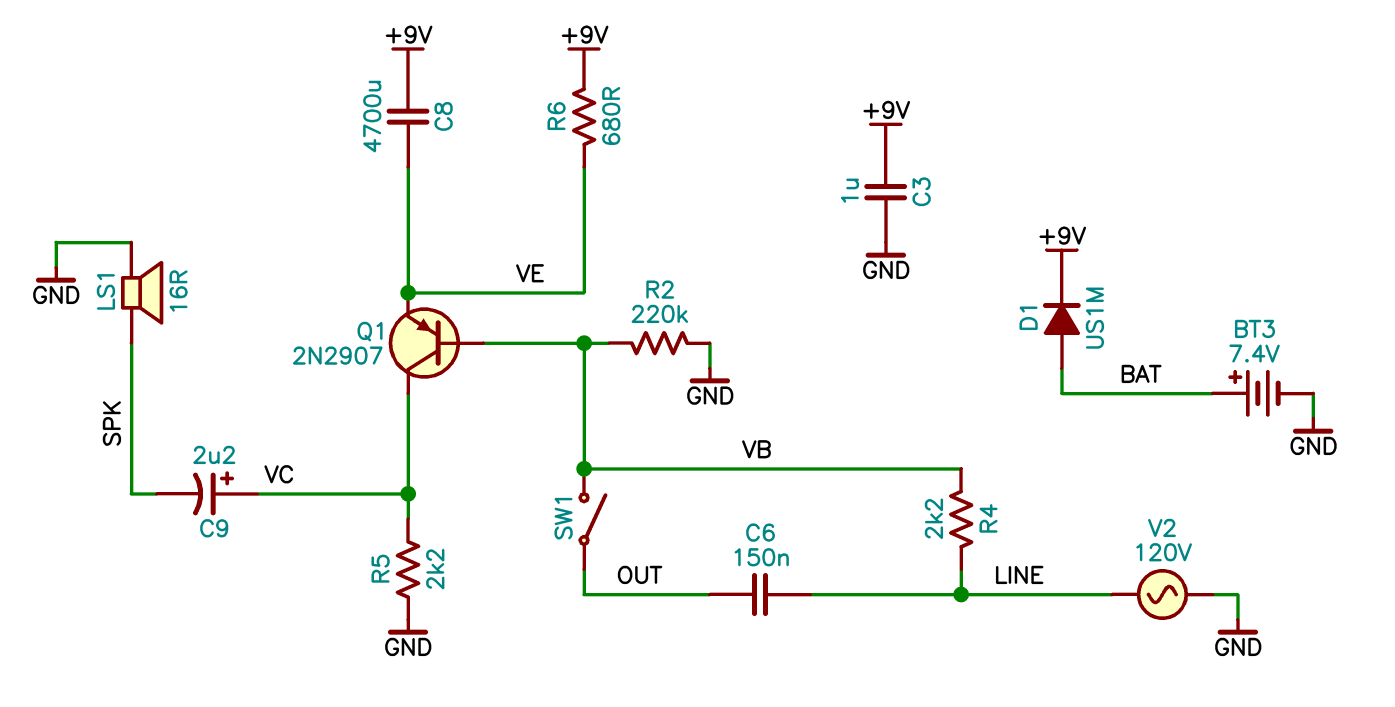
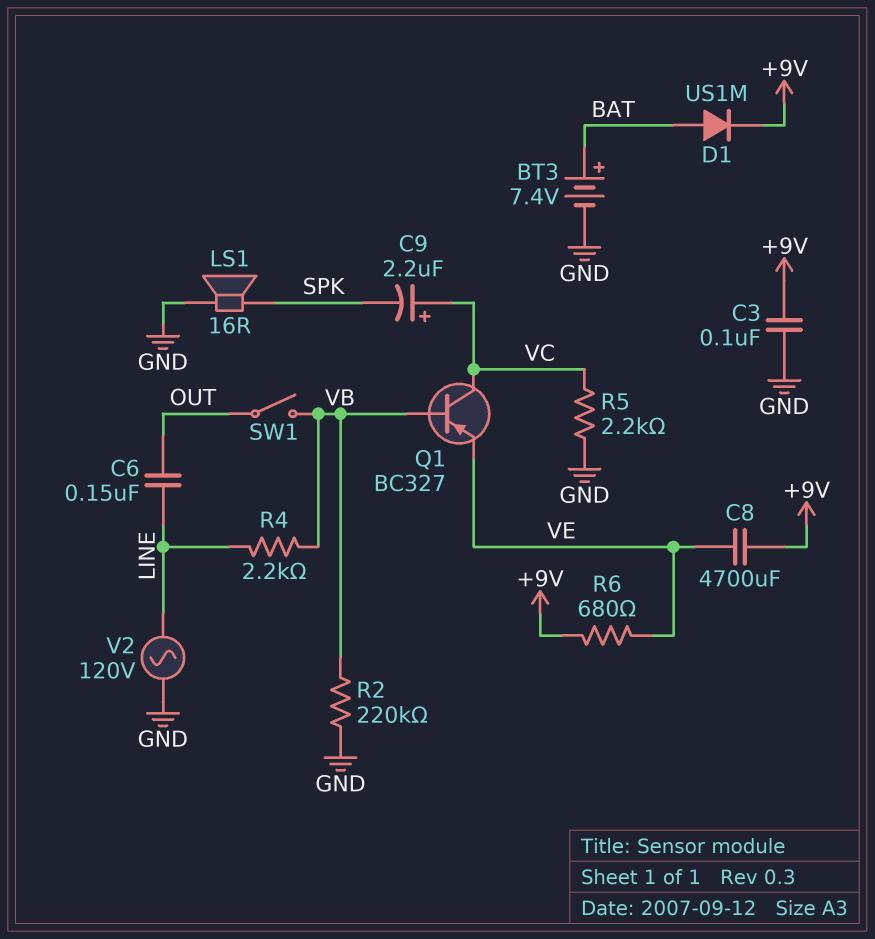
C3: 1uF (+9V, GND) -> 100nF (+9V, GND)
Q1: PNP 2N2907 (B VB, C VC, E VE) -> PNP BC327 (B VB, C VC, E VE)

